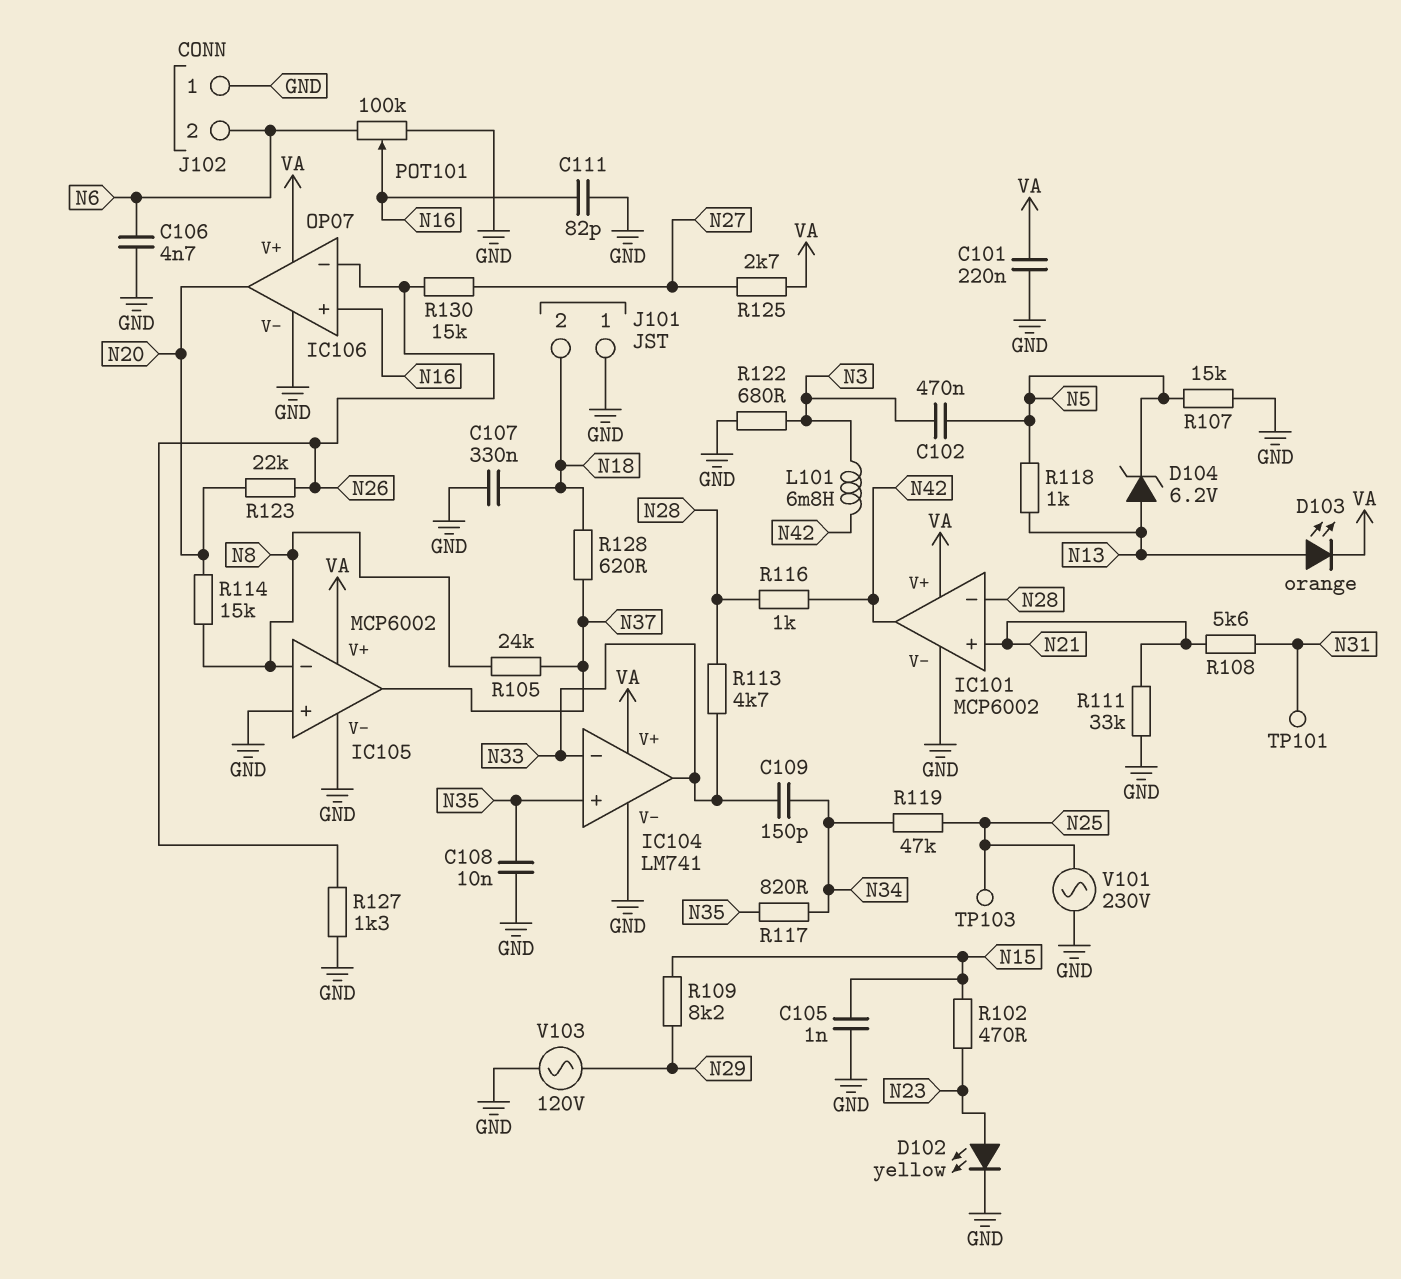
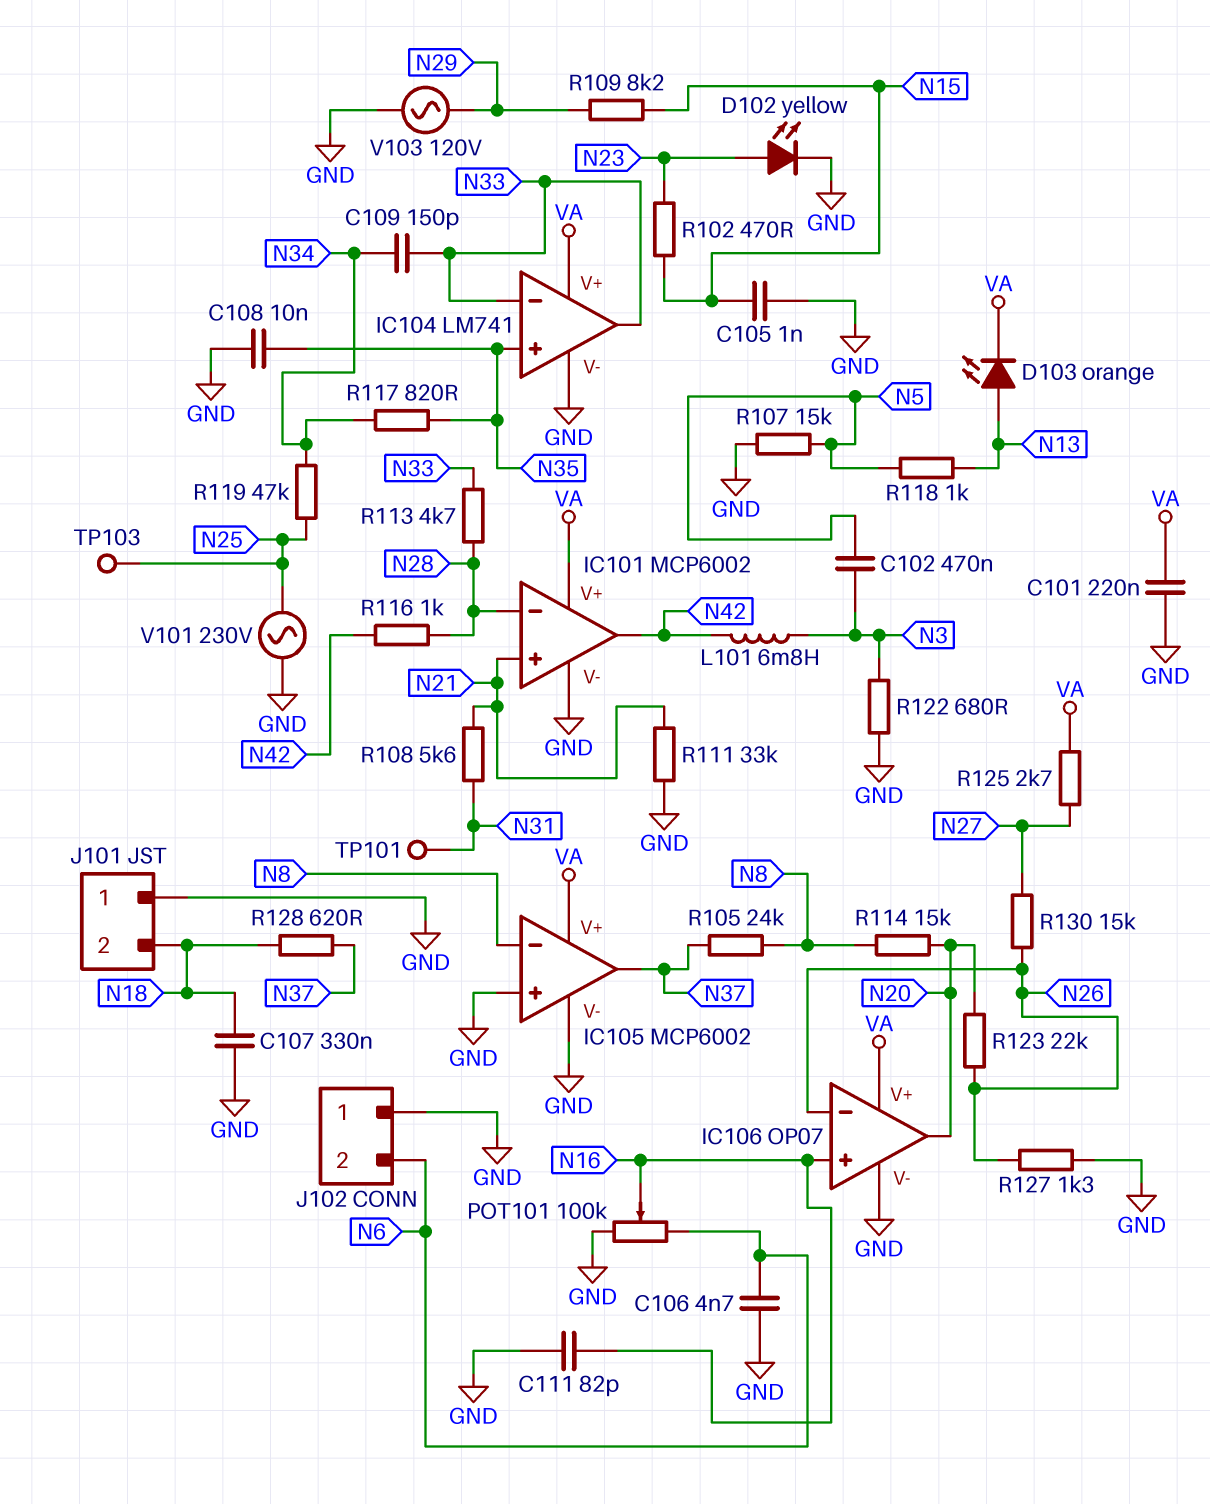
D104: zener 6.2V (A N13, K N5) -> none

